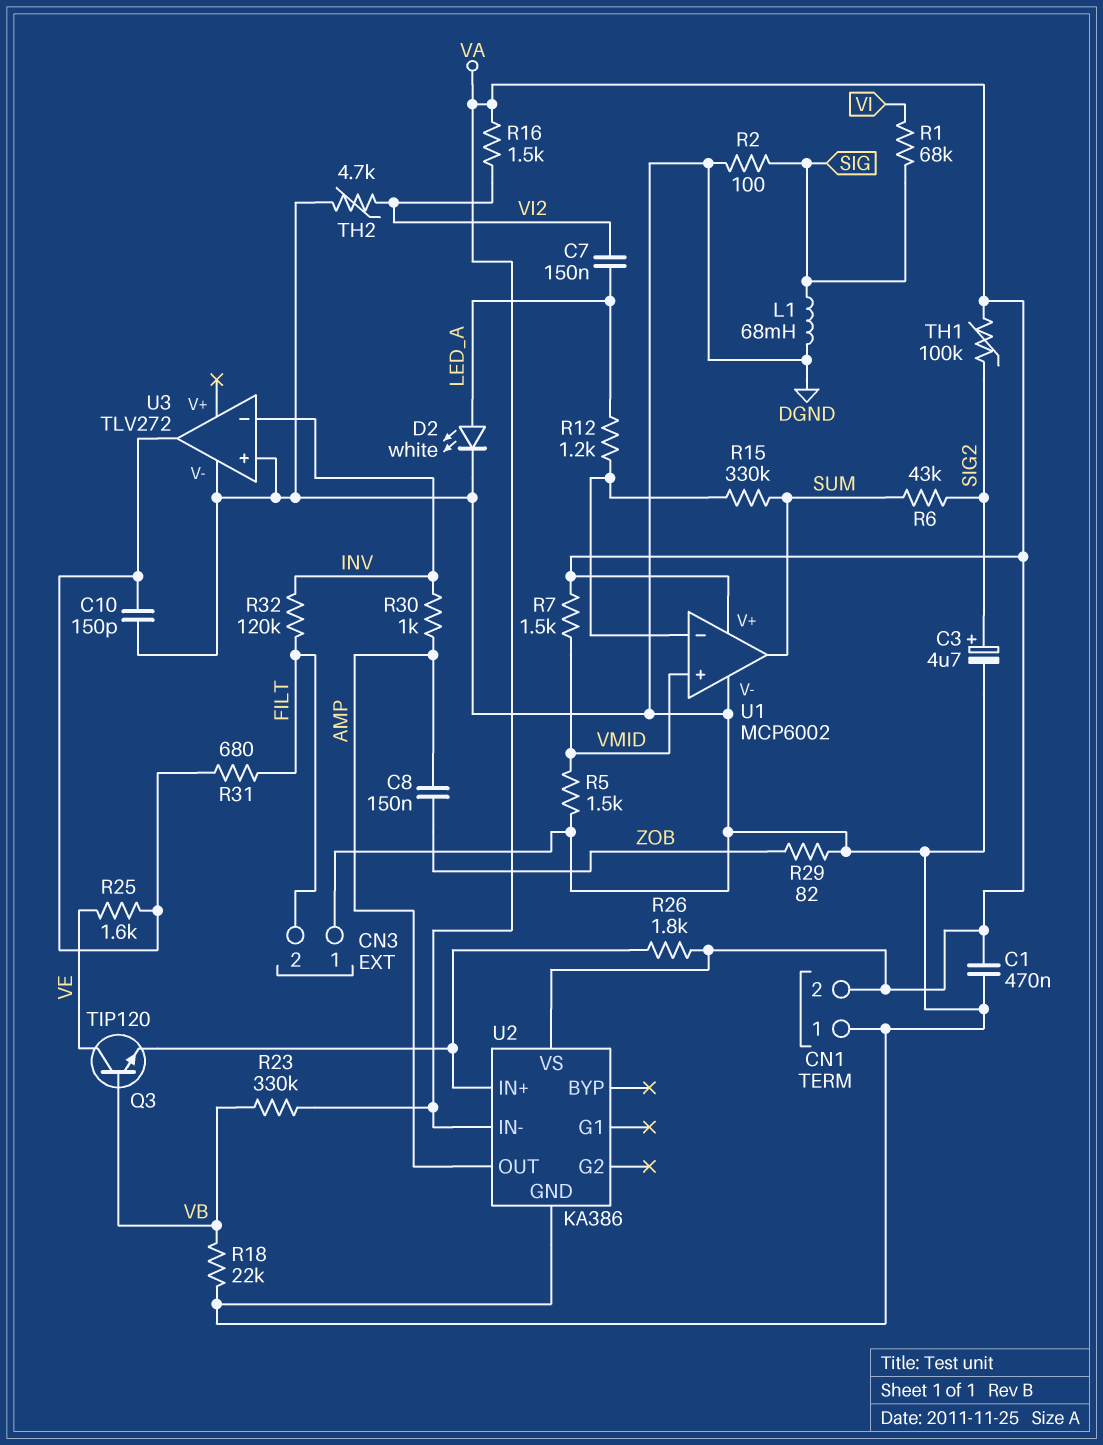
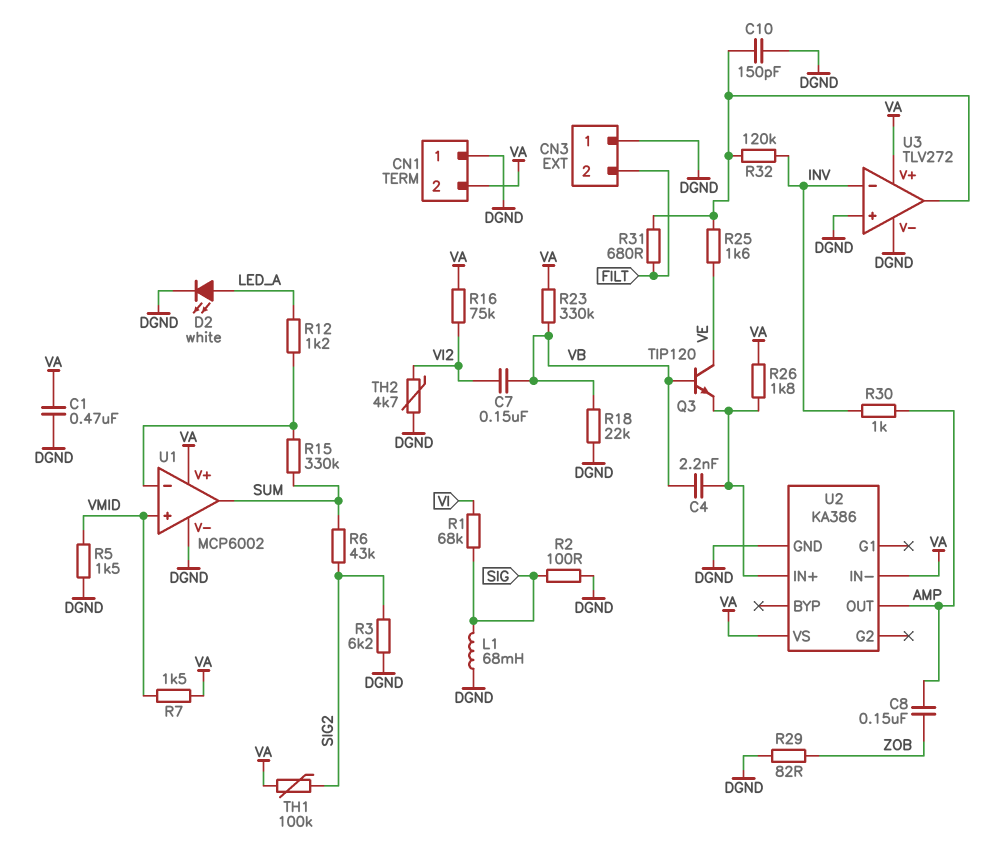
C3: 4.7uF (plus SIG2, minus DGND) -> none
C4: none -> 2.2nF (U2/IN+, VB)
C7: 150nF (LED_A, VI2) -> 150nF (VB, VI2)
R3: none -> 6.2k (DGND, SIG2)
R16: 1.5k (VA, VI2) -> 75k (VA, VI2)
R32: 120k (FILT, INV) -> 120k (INV, U3/out)
U3 pin V+: none -> VA

